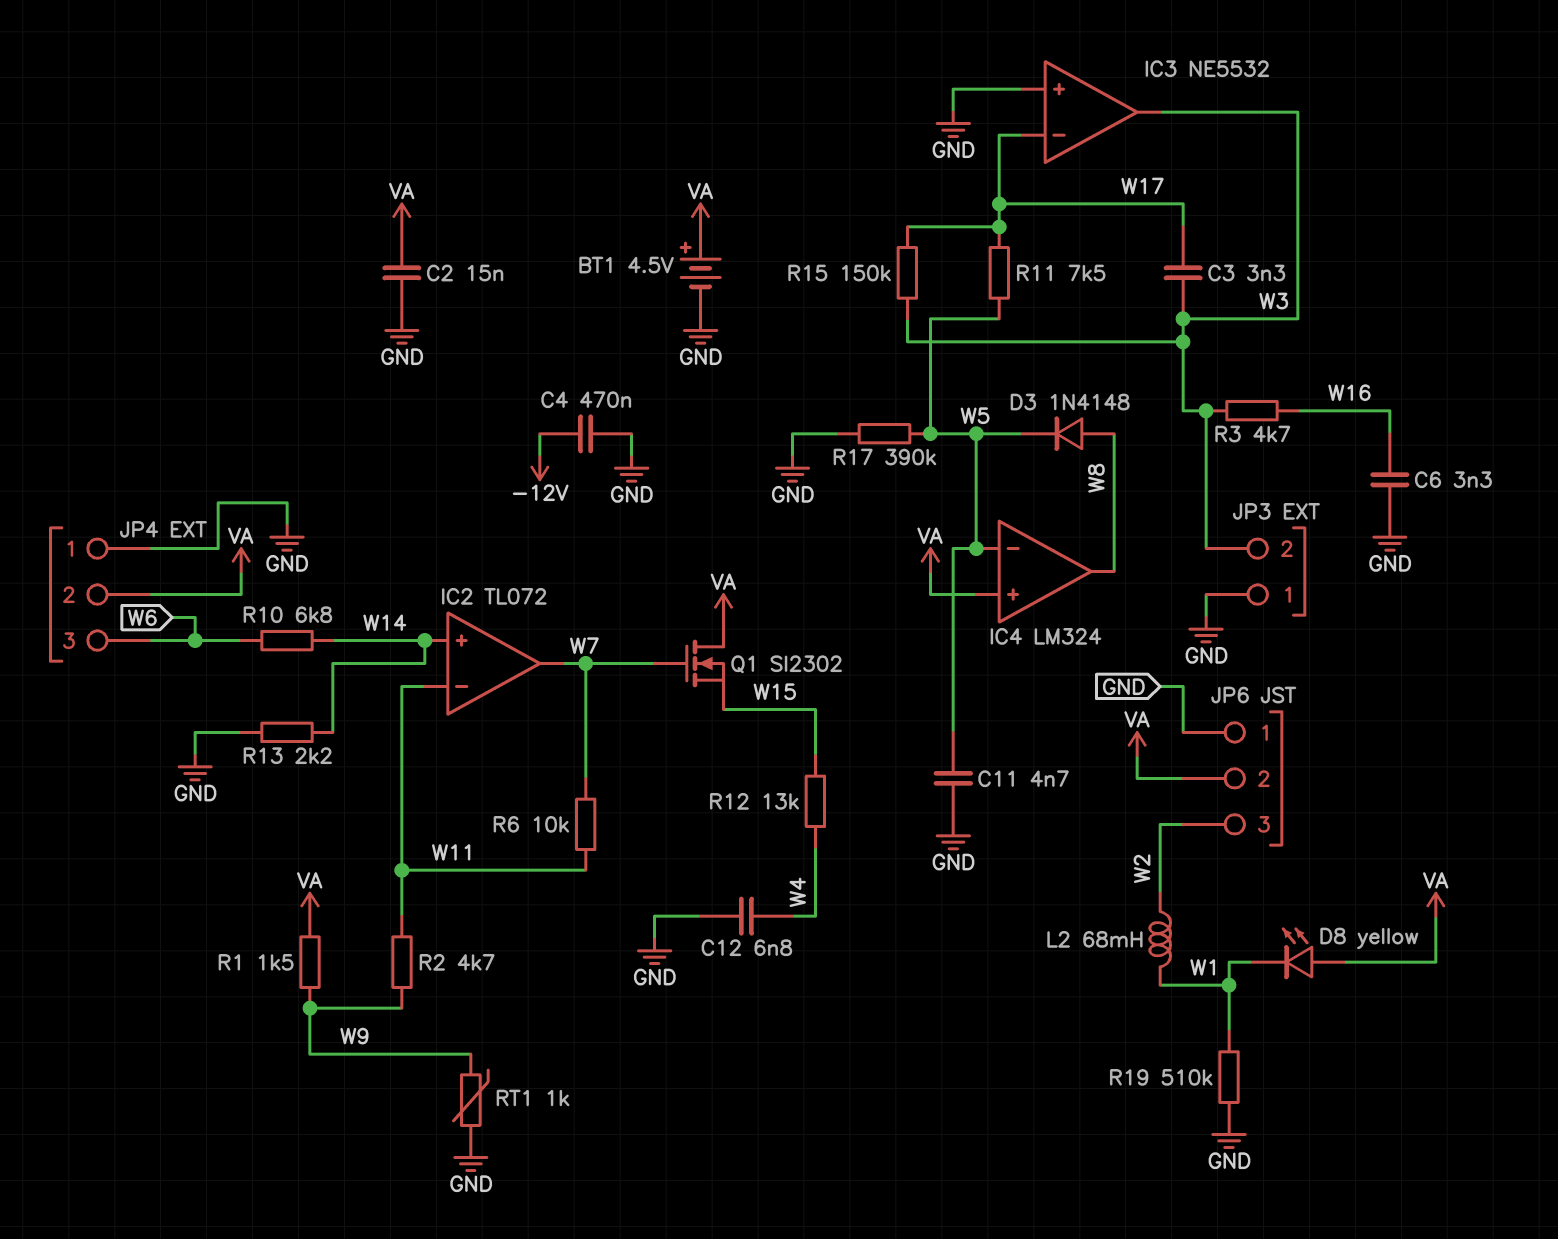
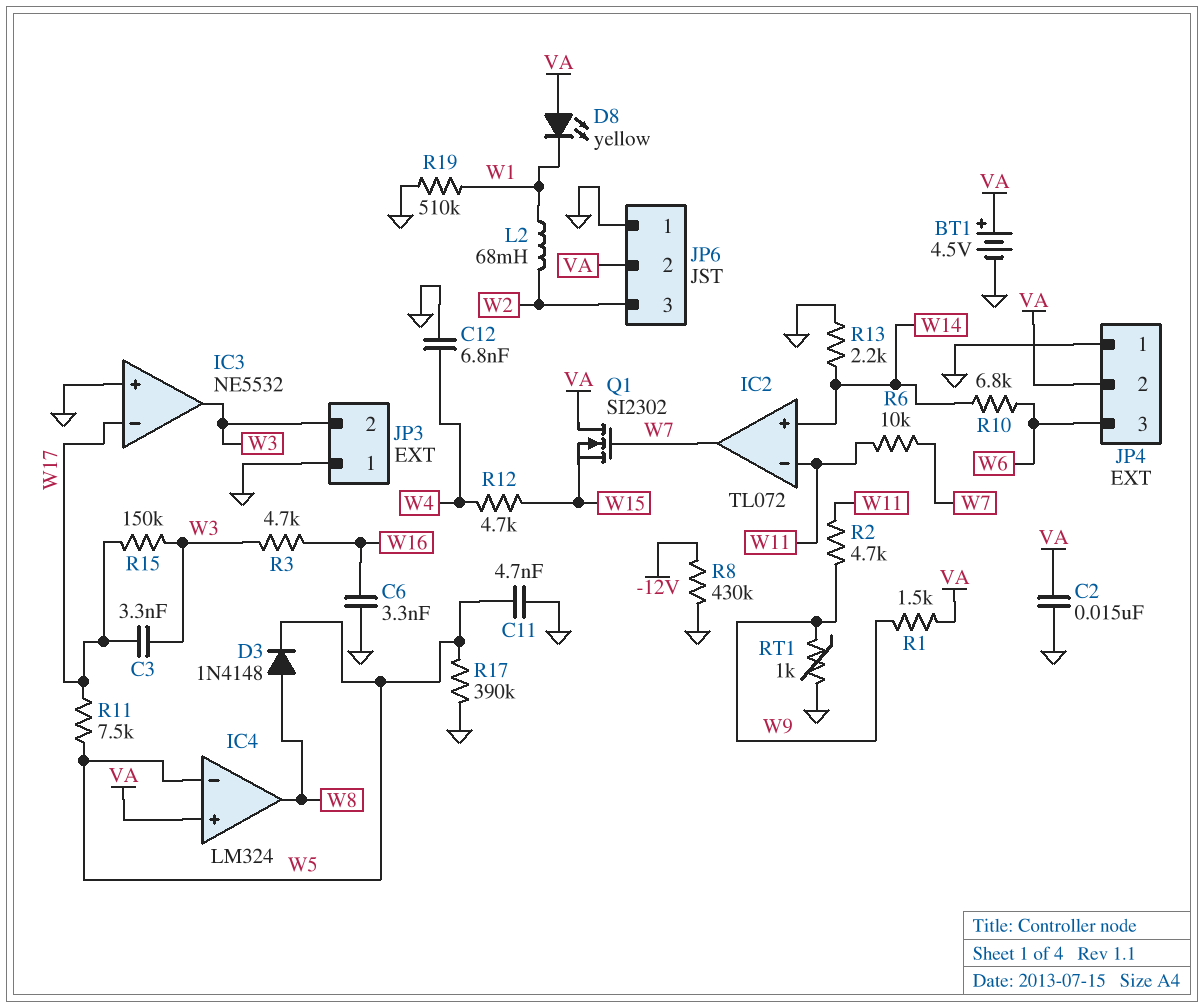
C4: 470nF (-12V, GND) -> none
R8: none -> 430k (-12V, GND)
R12: 13k (W4, W15) -> 4.7k (W4, W15)

